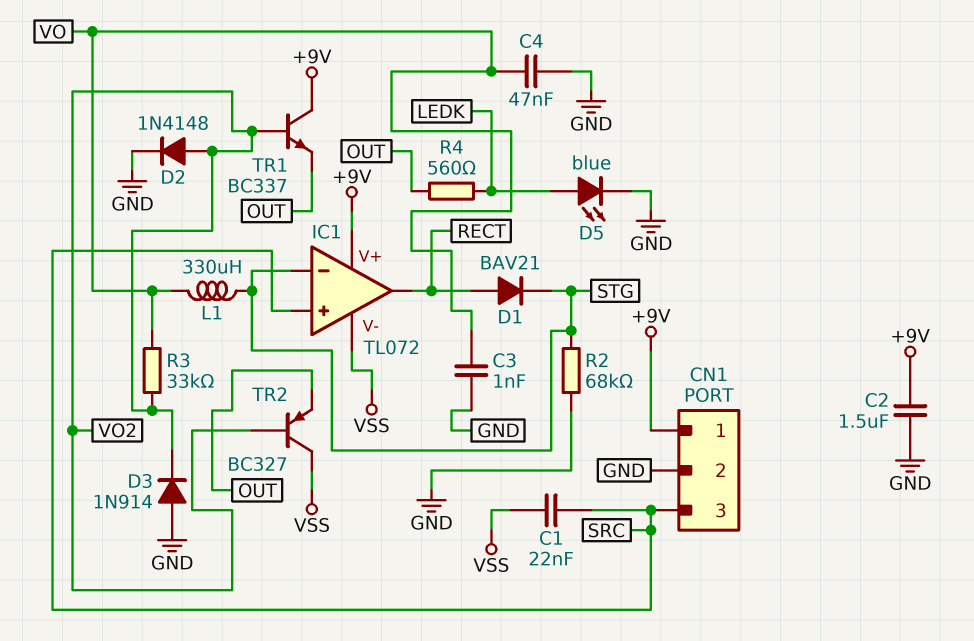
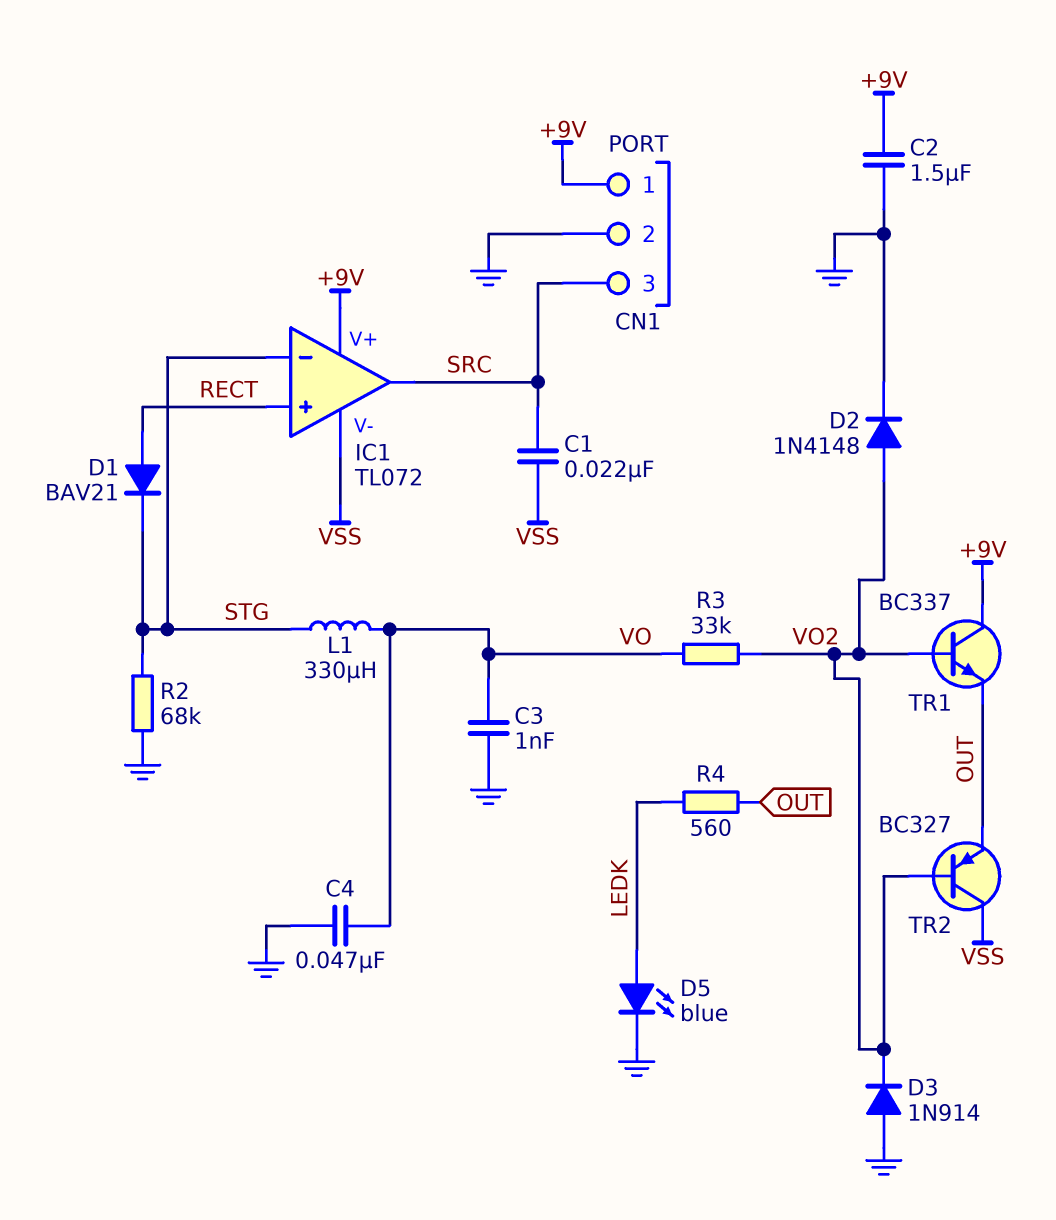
IC1 pin in+: SRC -> RECT
IC1 pin out: RECT -> SRC

